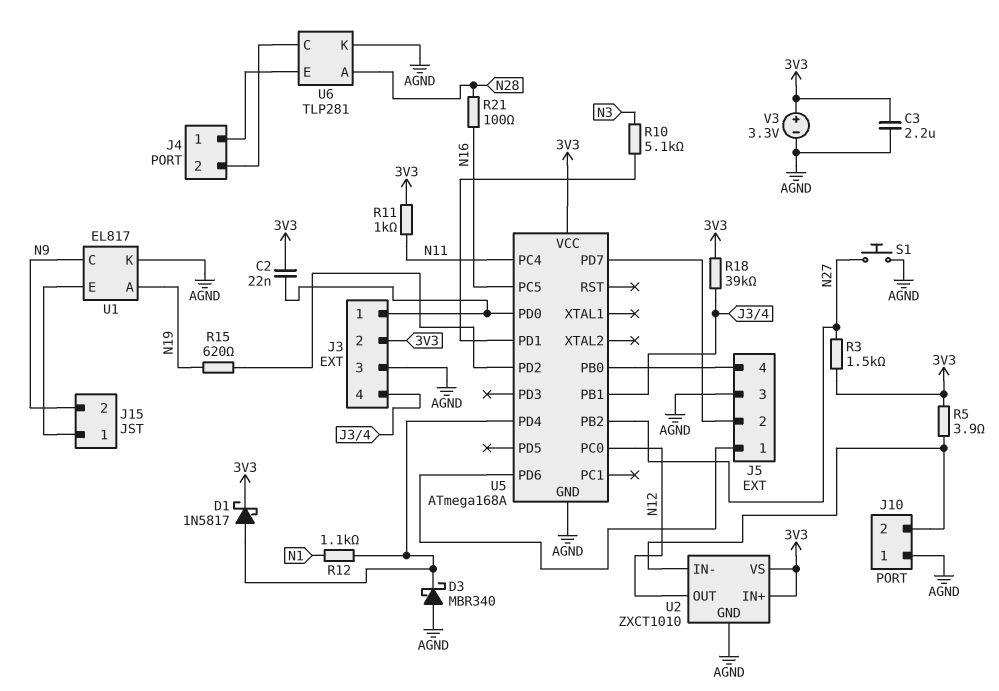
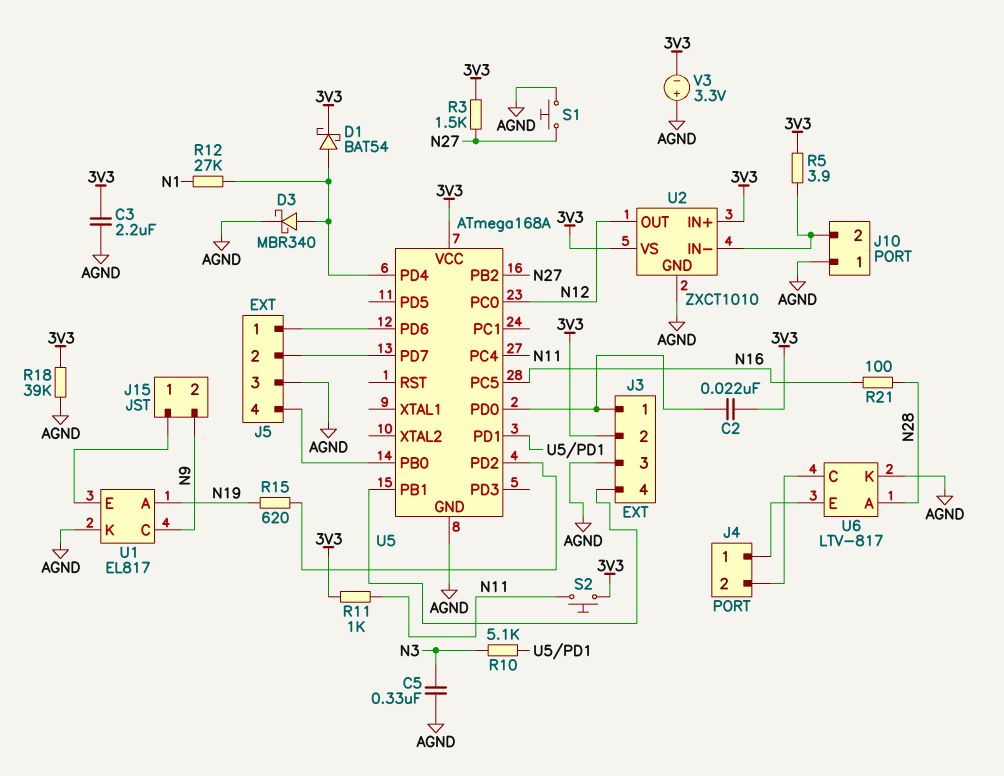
C5: none -> 330nF (AGND, N3)
D1: schottky 1N5817 (A U5/PD4, K 3V3) -> schottky BAT54 (A U5/PD4, K 3V3)
D3: schottky MBR340 (A AGND, K U5/PD4) -> schottky MBR340 (A U5/PD4, K AGND)
R12: 1.1k (N1, U5/PD4) -> 27k (N1, U5/PD4)
R18: 39k (3V3, J3/4) -> 39k (3V3, AGND)
S2: none -> button (3V3, N11)
U6: TLP281 -> LTV-817
V3: 3.3V (plus 3V3, minus AGND) -> 3.3V (plus AGND, minus 3V3)

